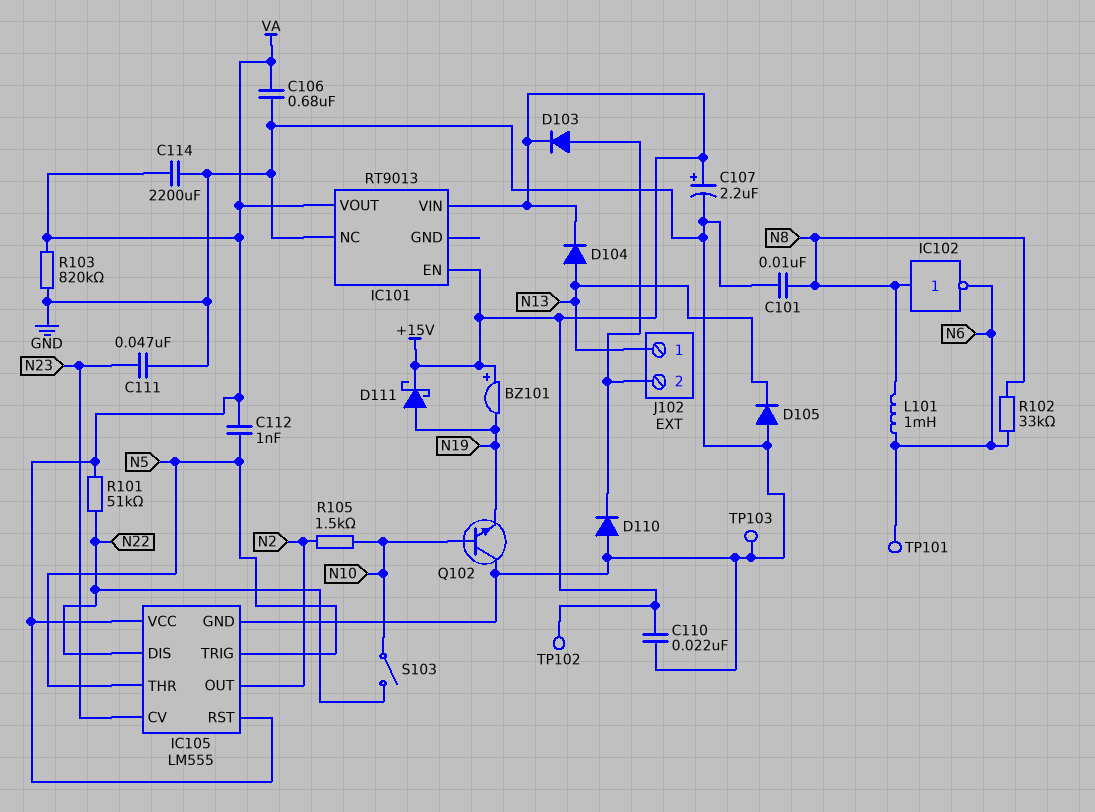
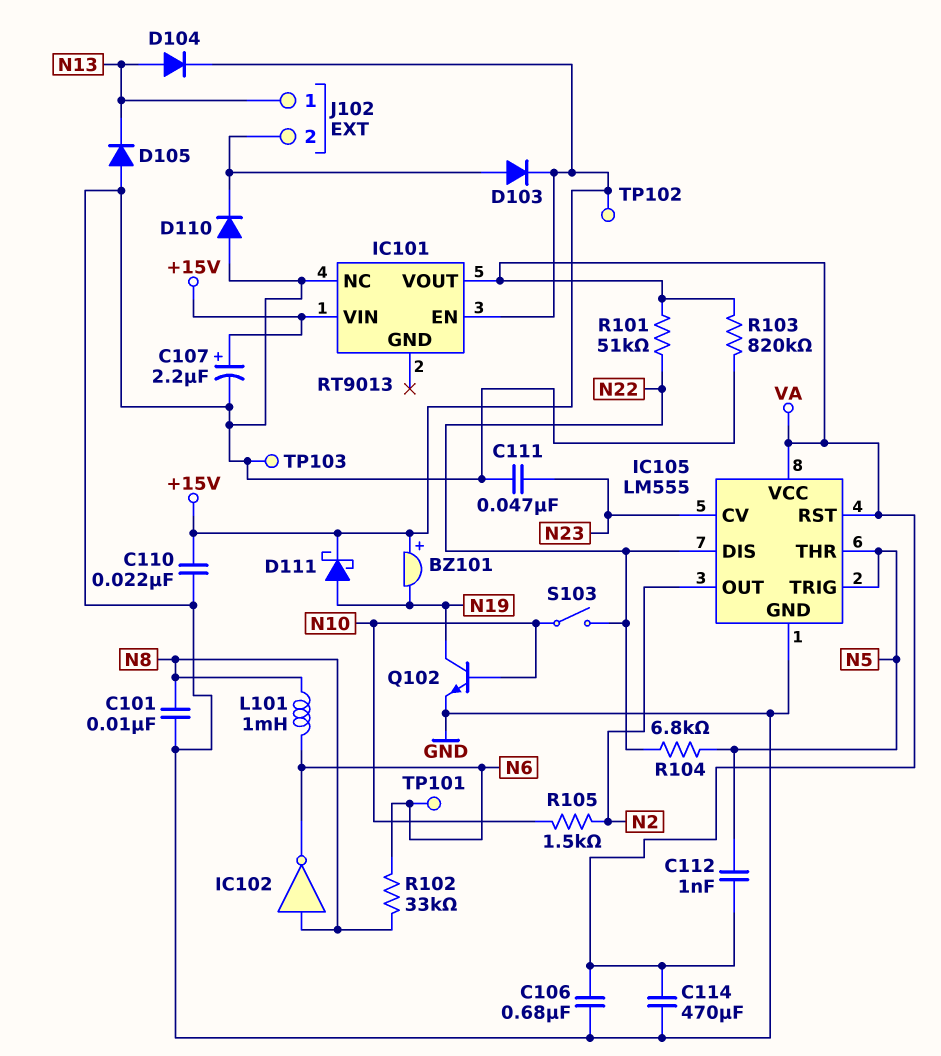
C114: 2200uF (GND, VA) -> 470uF (GND, VA)
Q102: NPN (B N10, C GND, E N19) -> NPN (B N10, C N19, E GND)
R104: none -> 6.8k (N5, N22)

